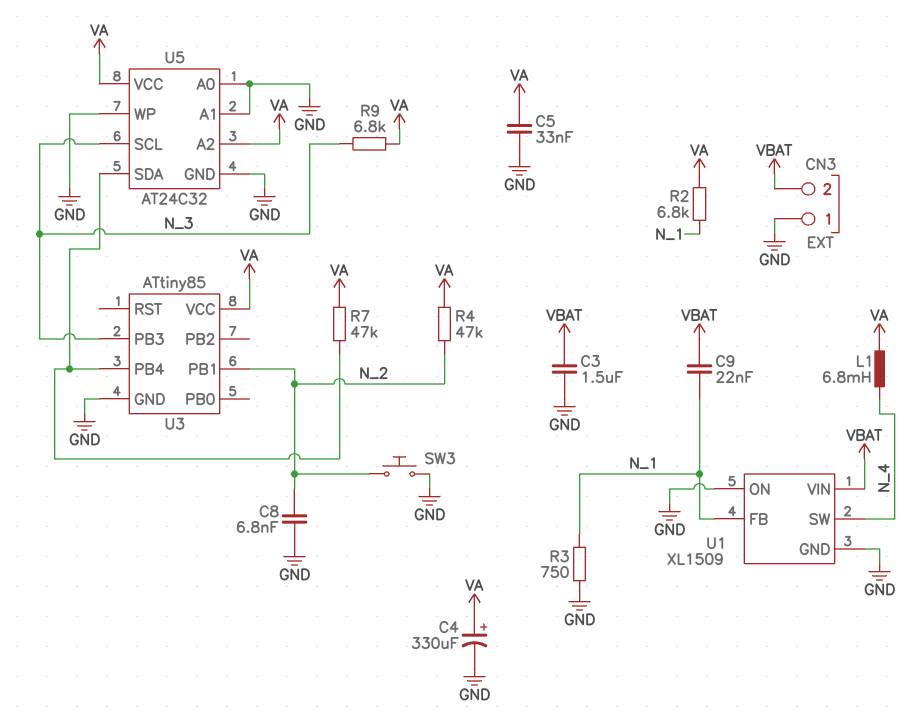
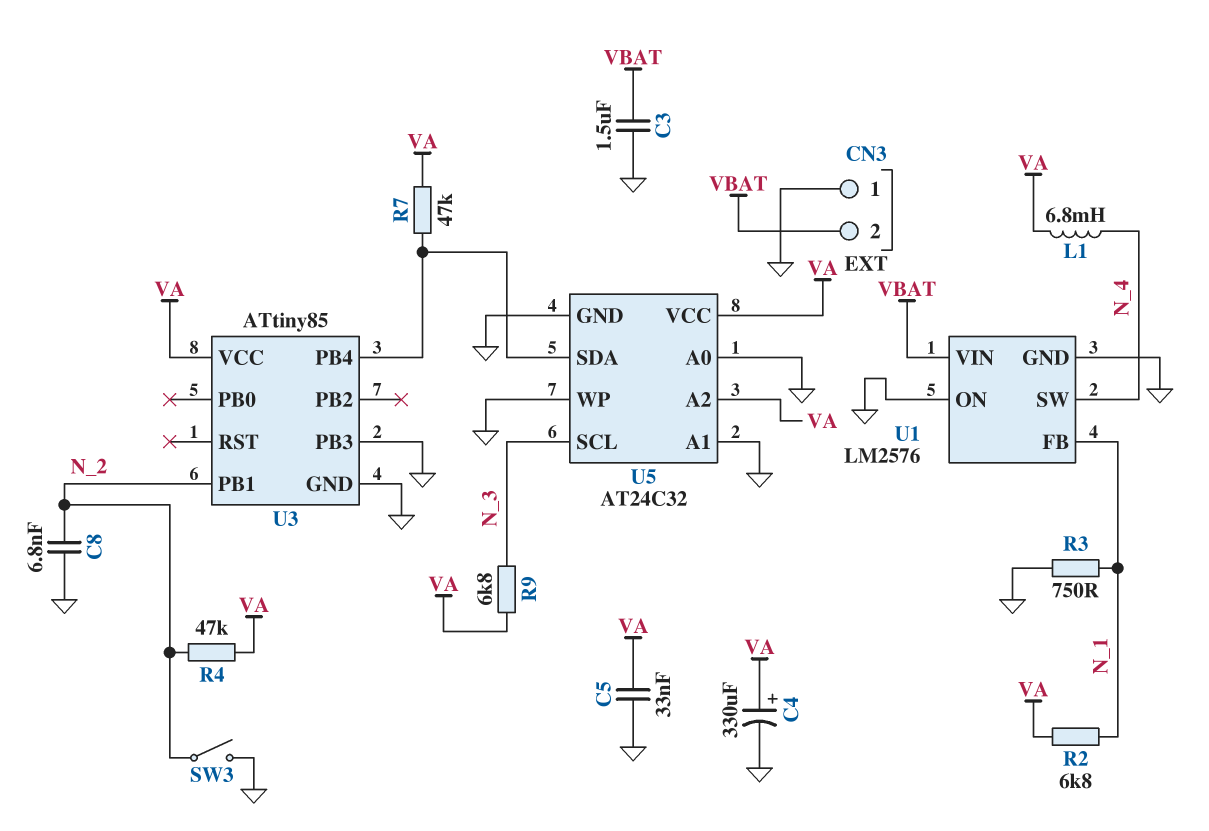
C9: 22nF (N_1, VBAT) -> none
SW3: button (GND, N_2) -> switch (GND, N_2)
U1: XL1509 -> LM2576
U3 pin PB3: N_3 -> GND

